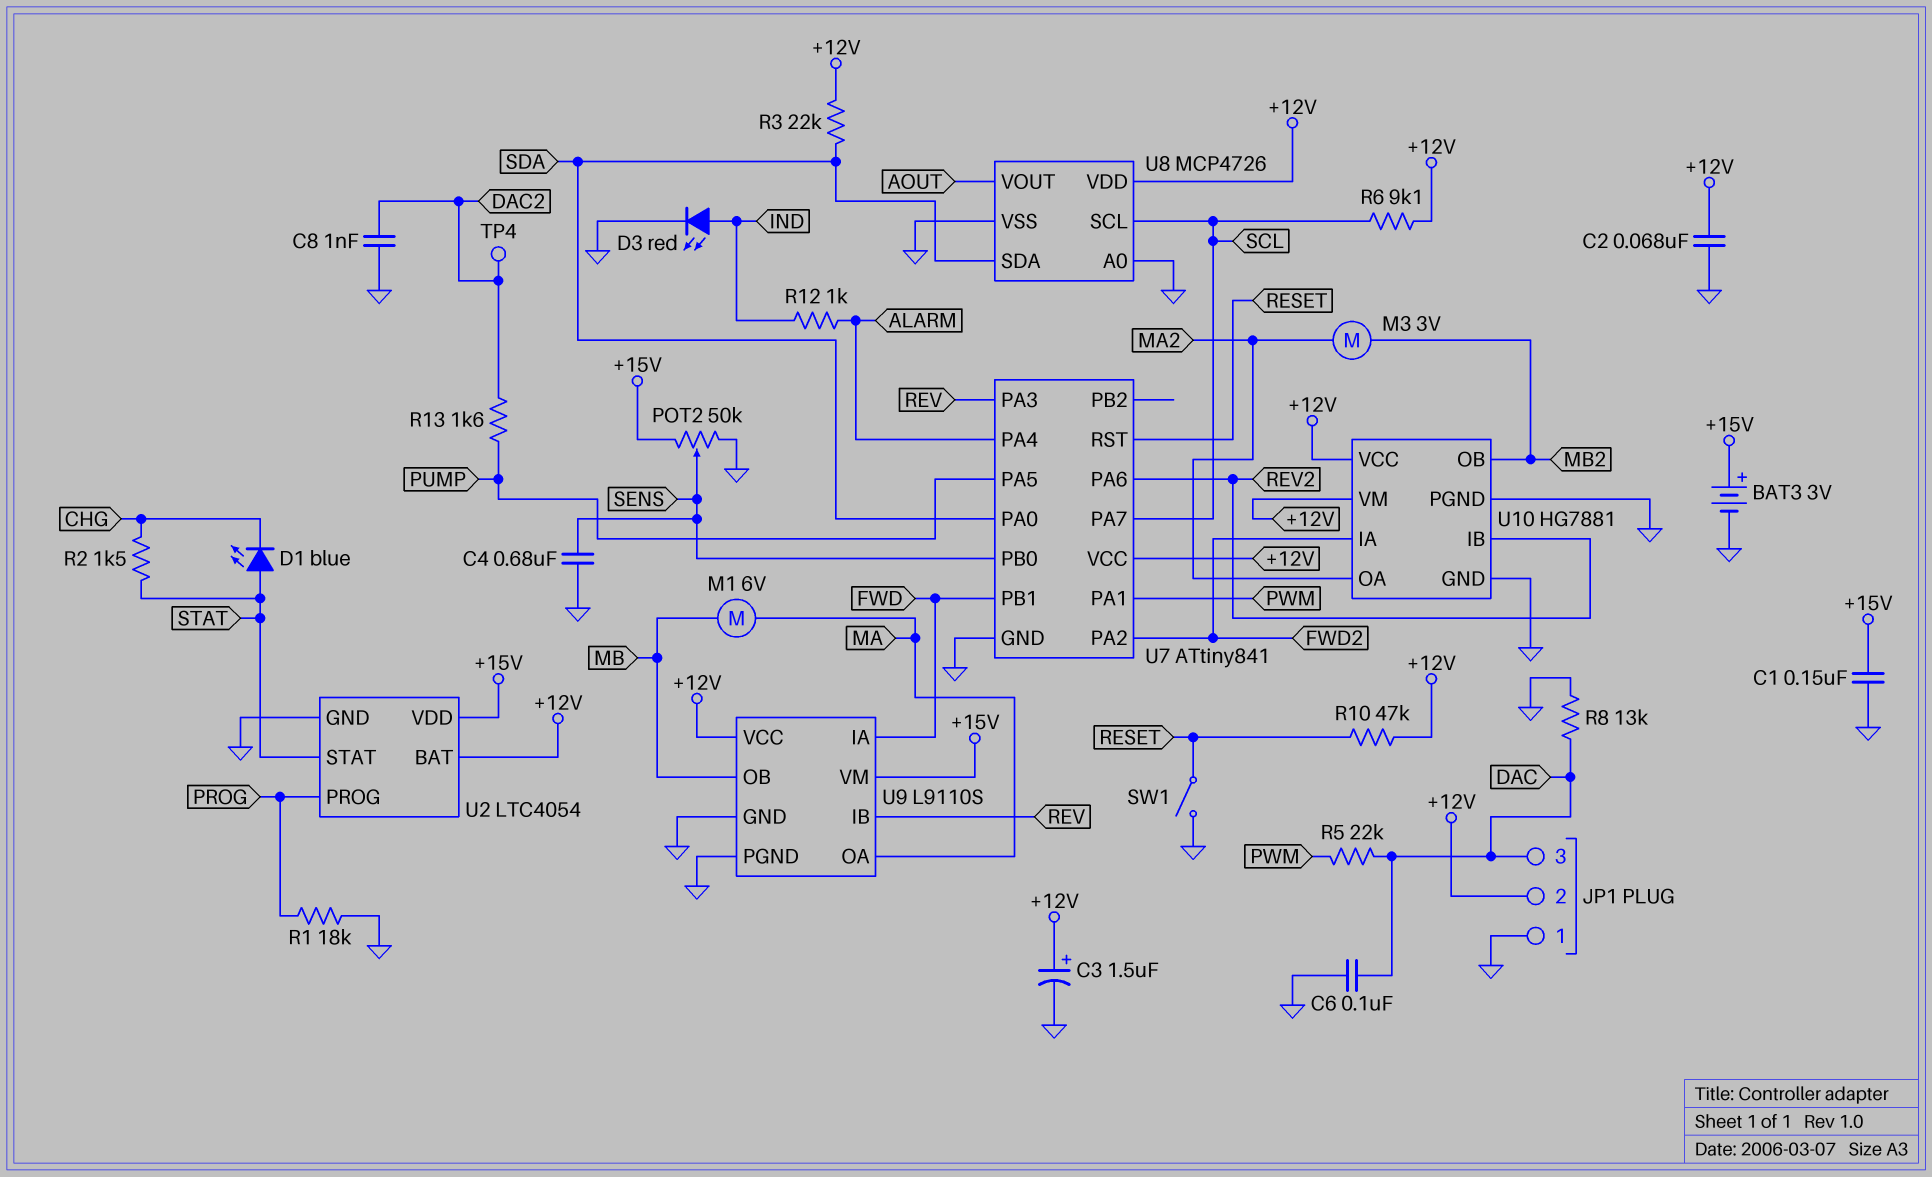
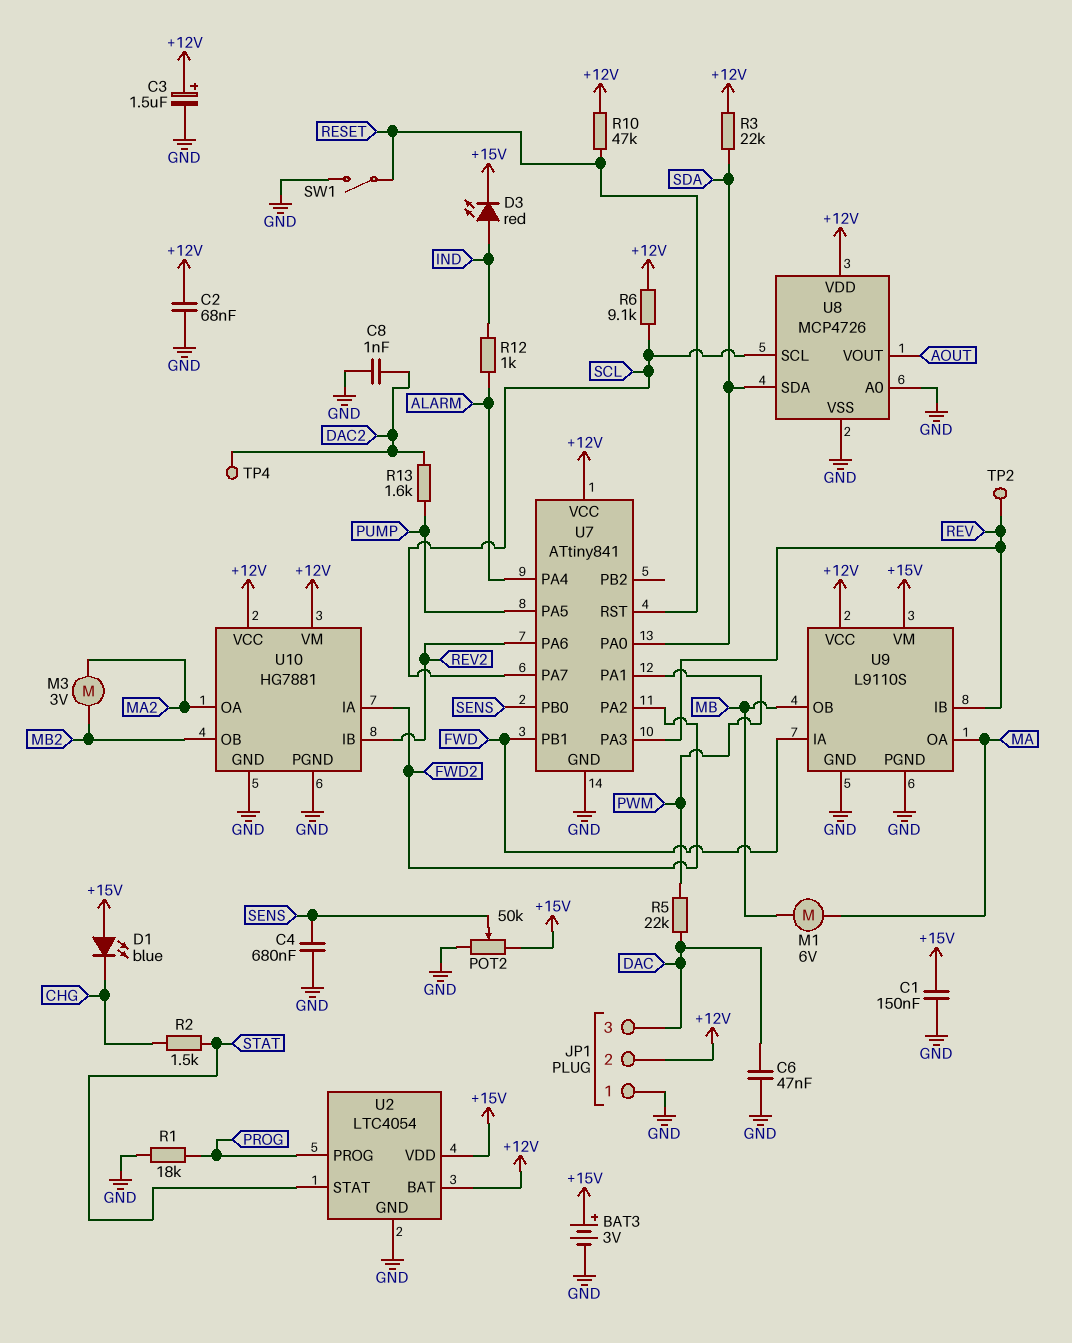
C6: 100nF (DAC, GND) -> 47nF (DAC, GND)
D1: LED blue (A STAT, K CHG) -> LED blue (A +15V, K CHG)
D3: LED red (A IND, K GND) -> LED red (A IND, K +15V)
R8: 13k (DAC, GND) -> none
TP2: none -> test point (REV)

